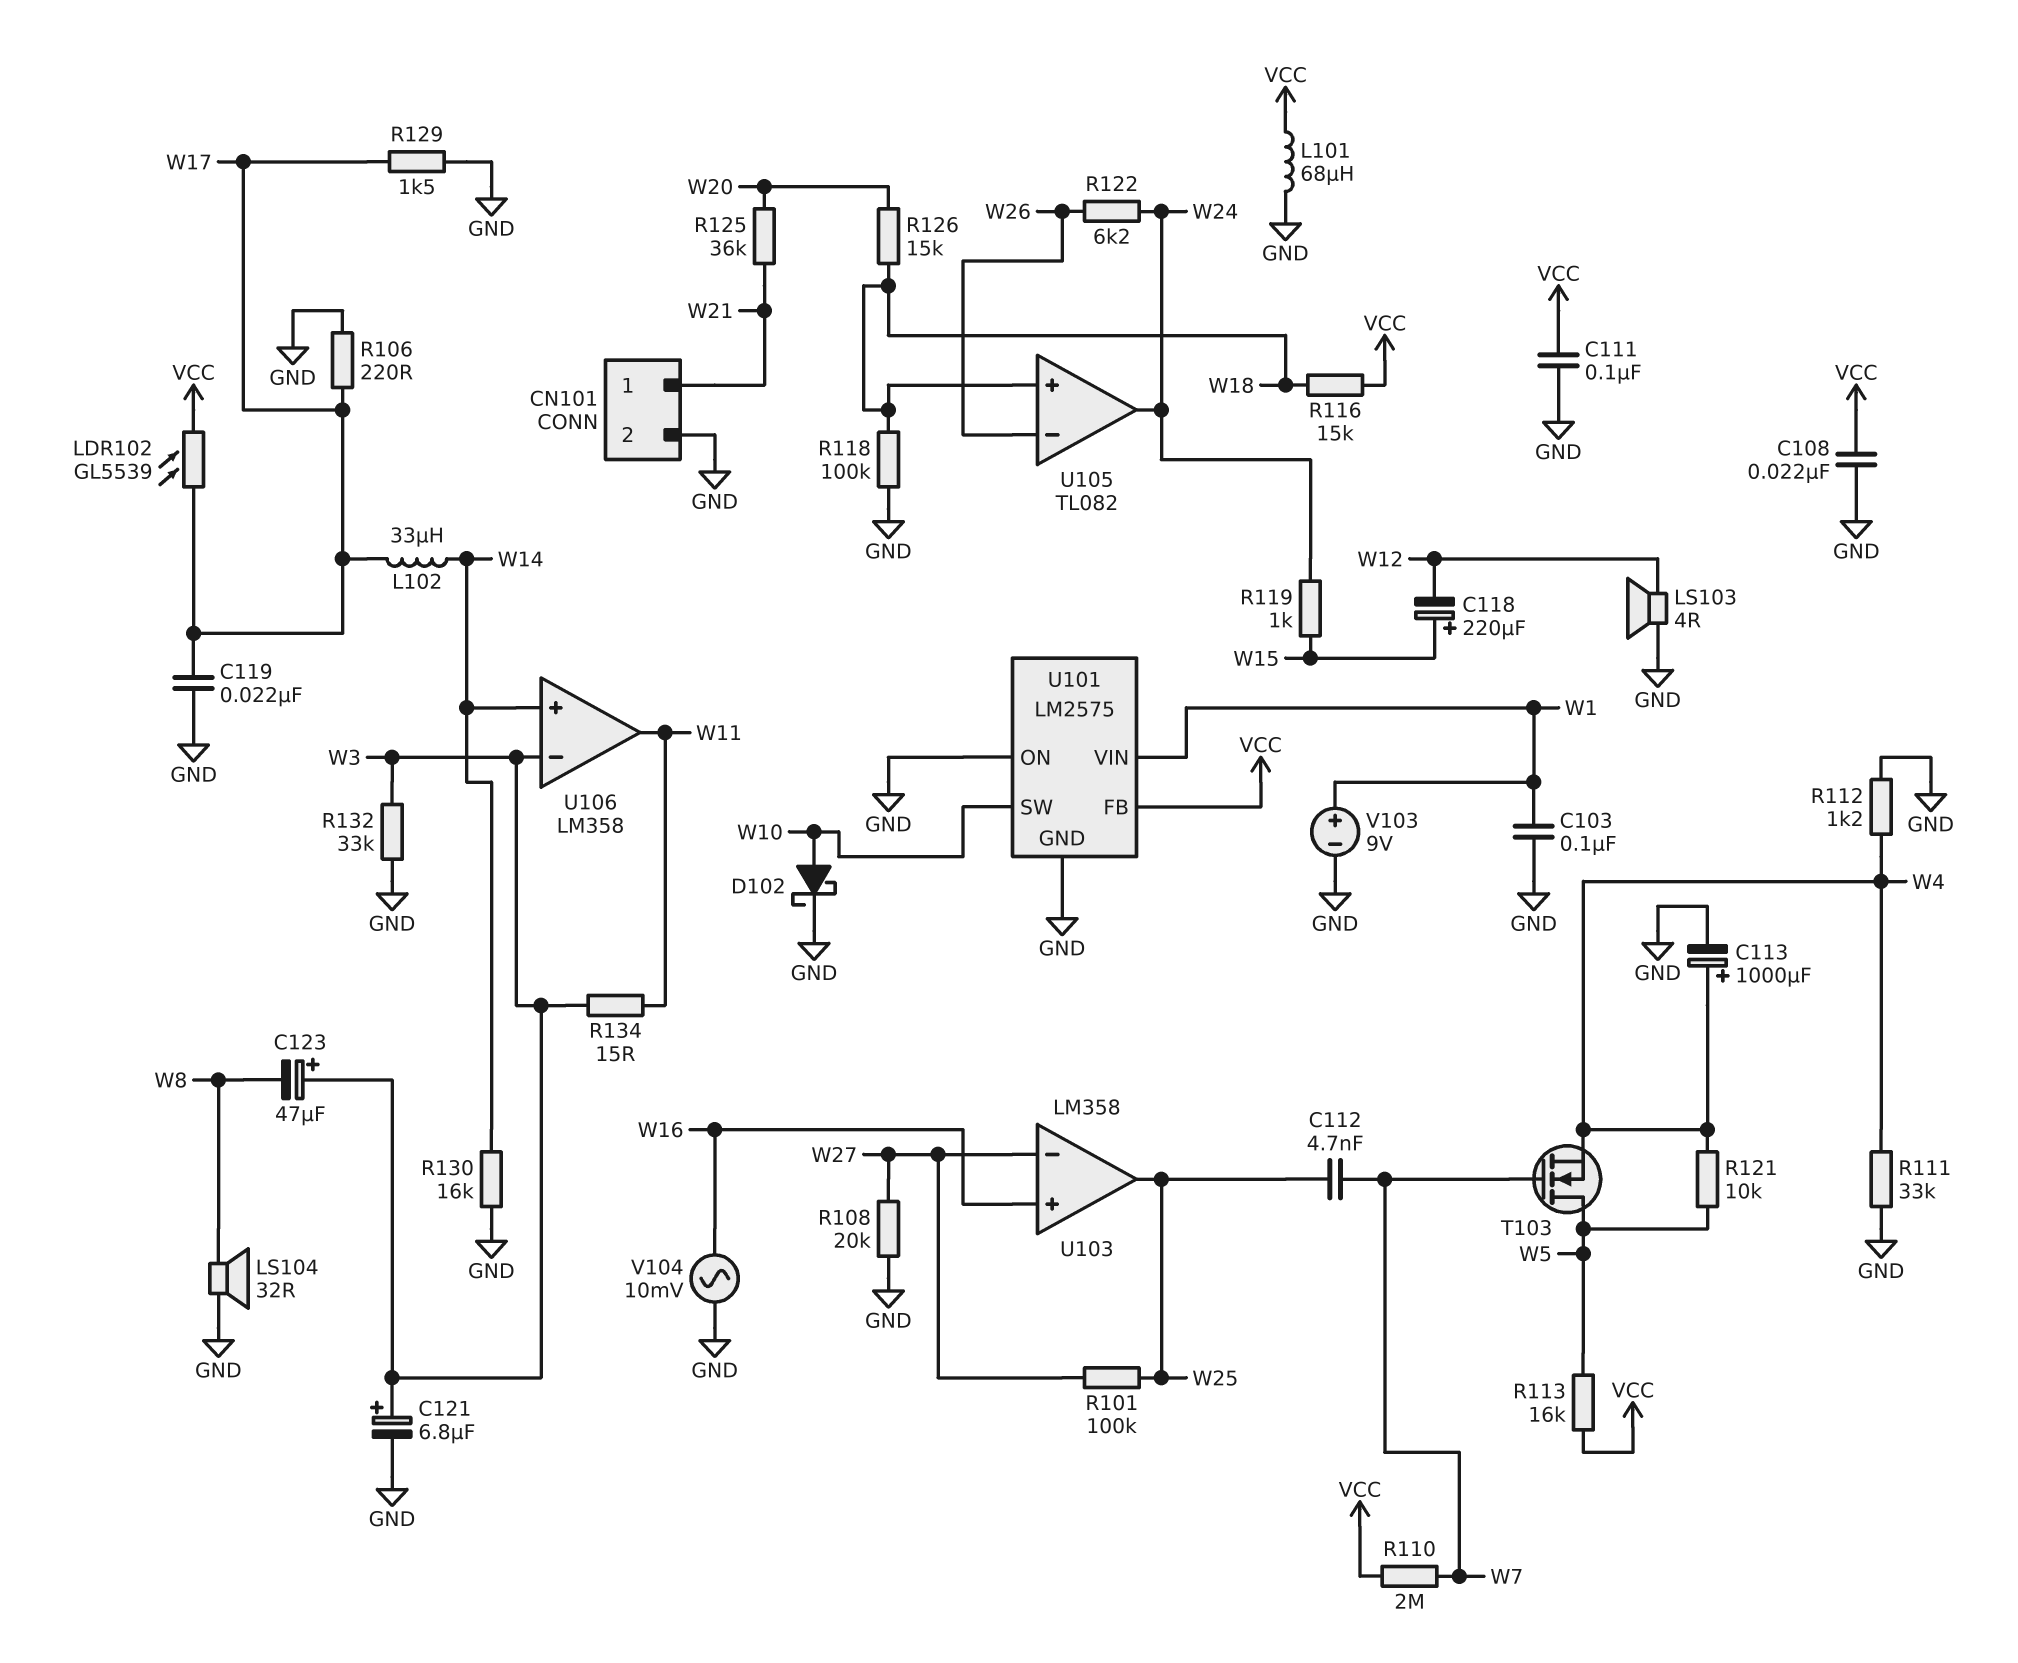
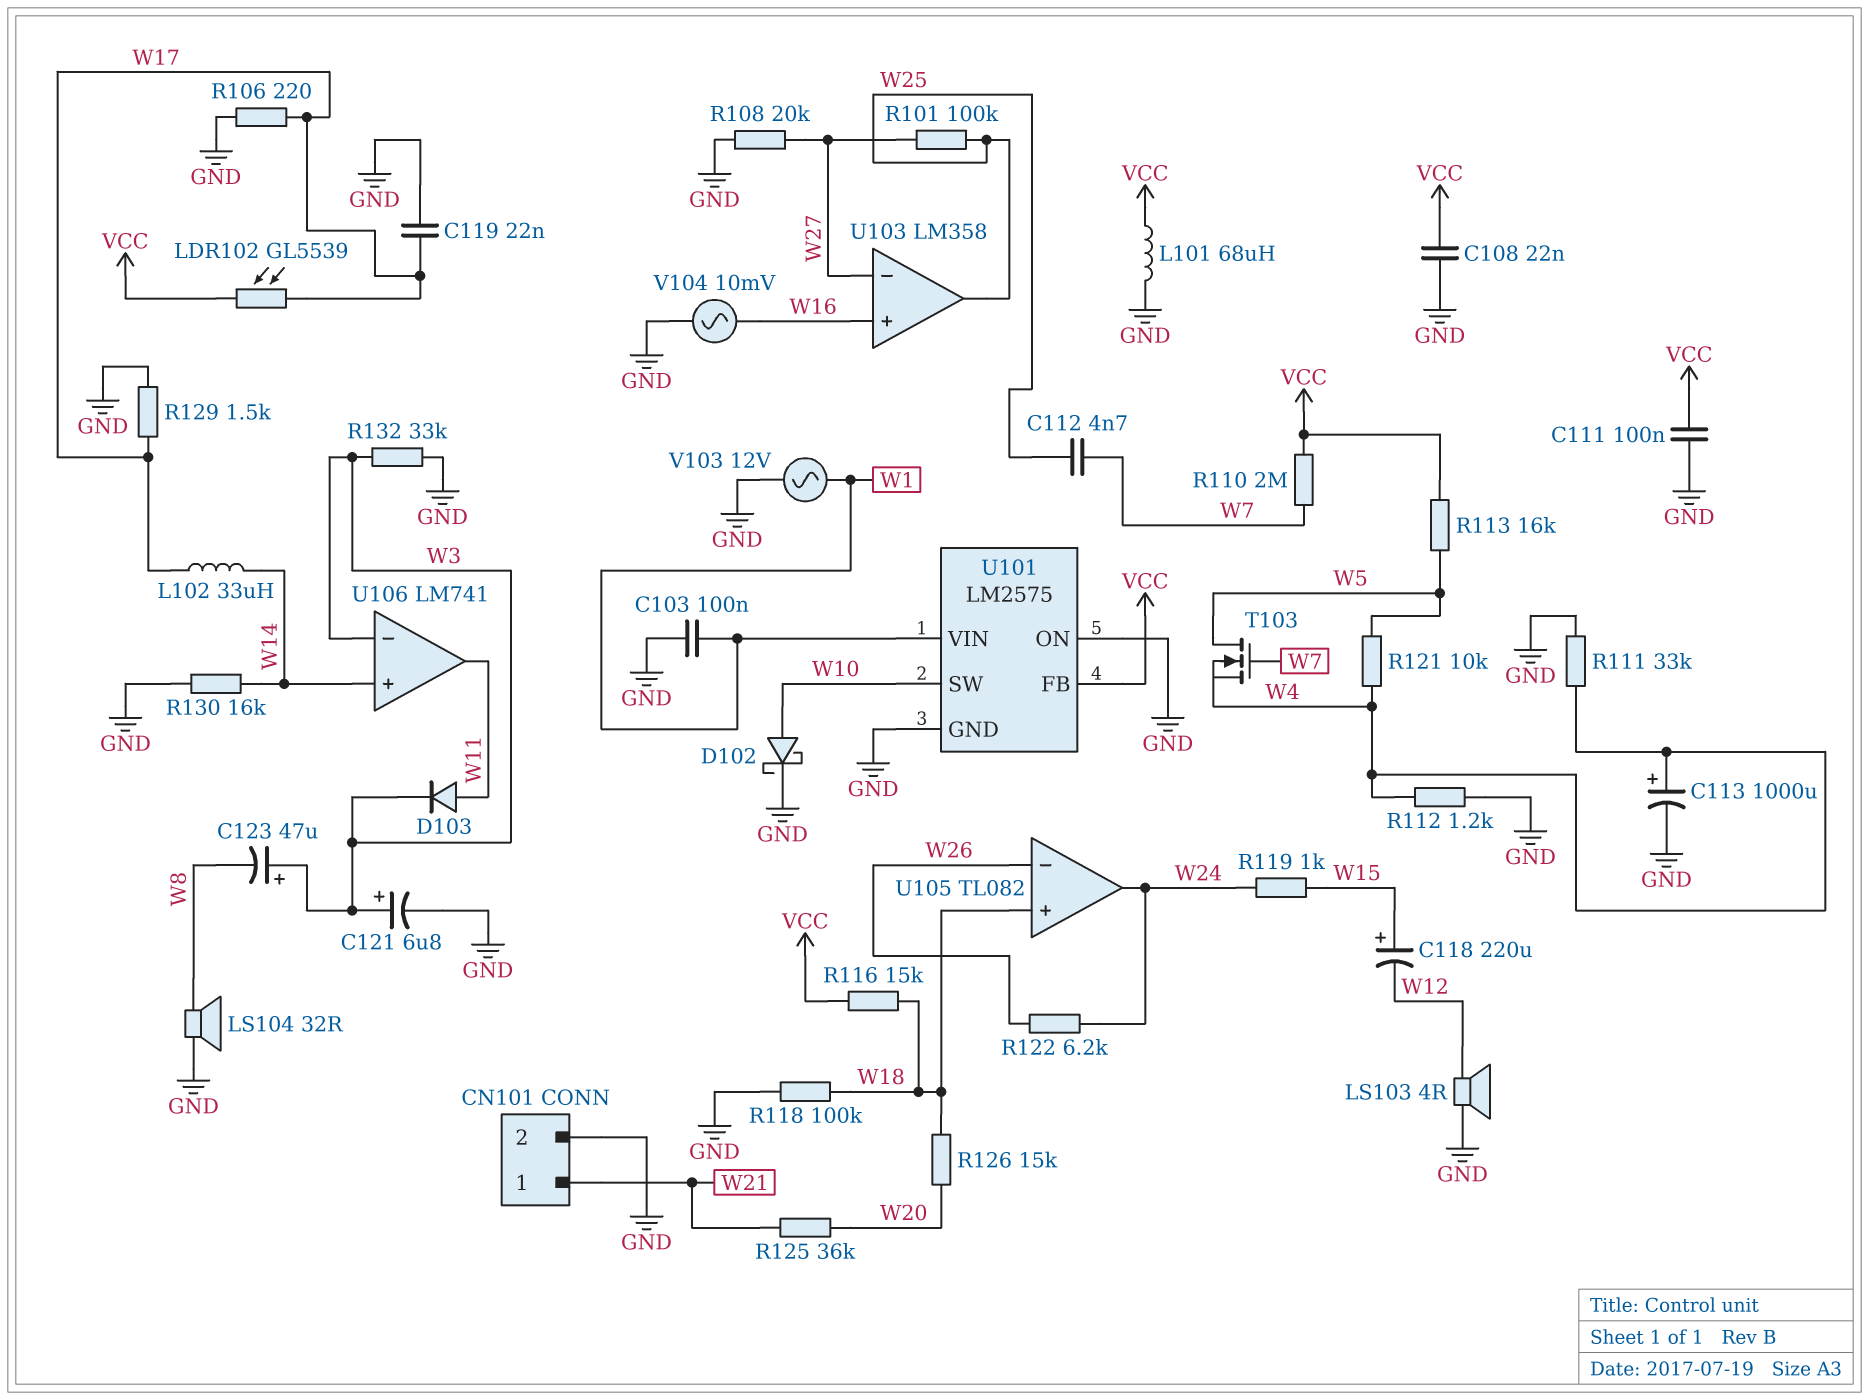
D103: none -> diode (A W11, K W3)
R134: 15 (W3, W11) -> none
U106: LM358 -> LM741
V103: 9V (plus W1, minus GND) -> AC 12V (GND, W1)

